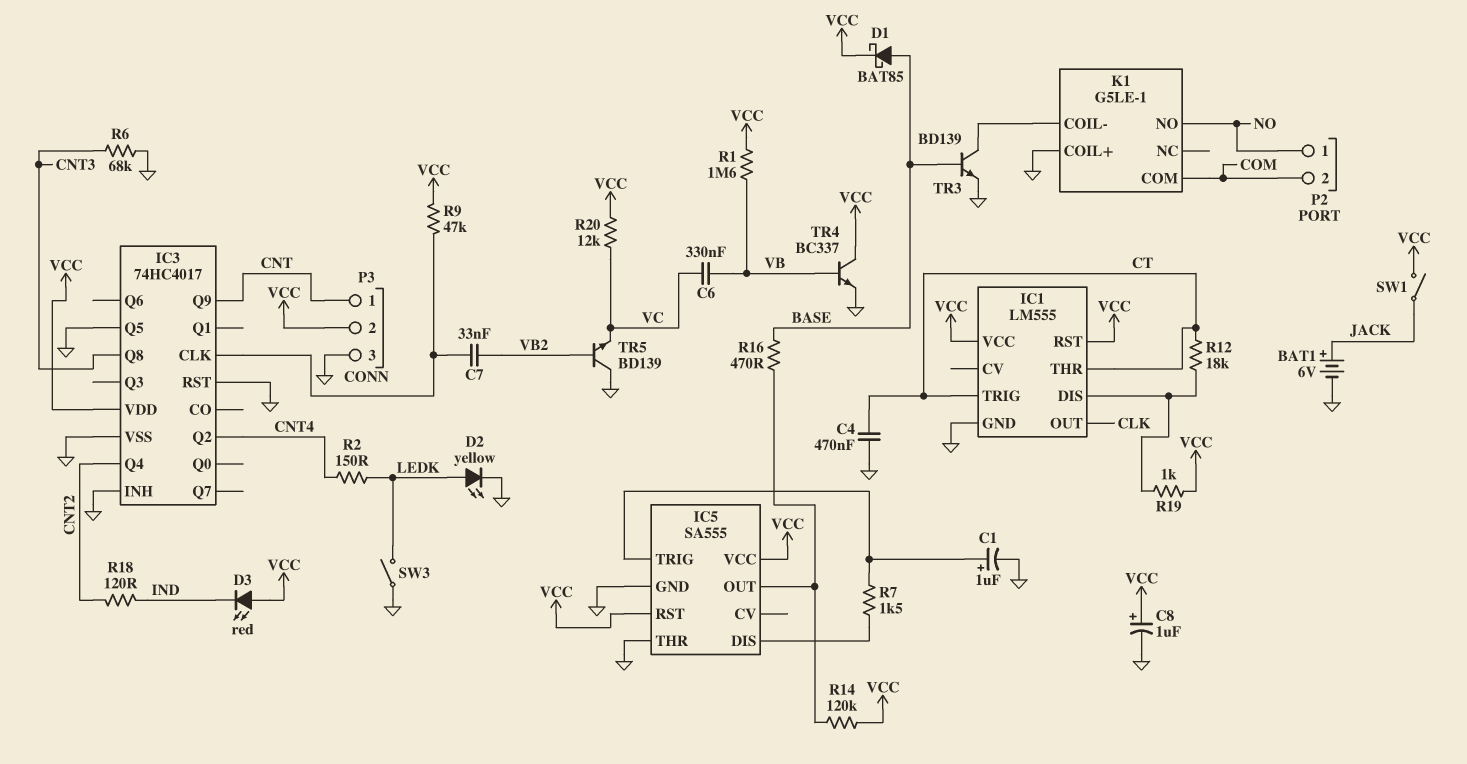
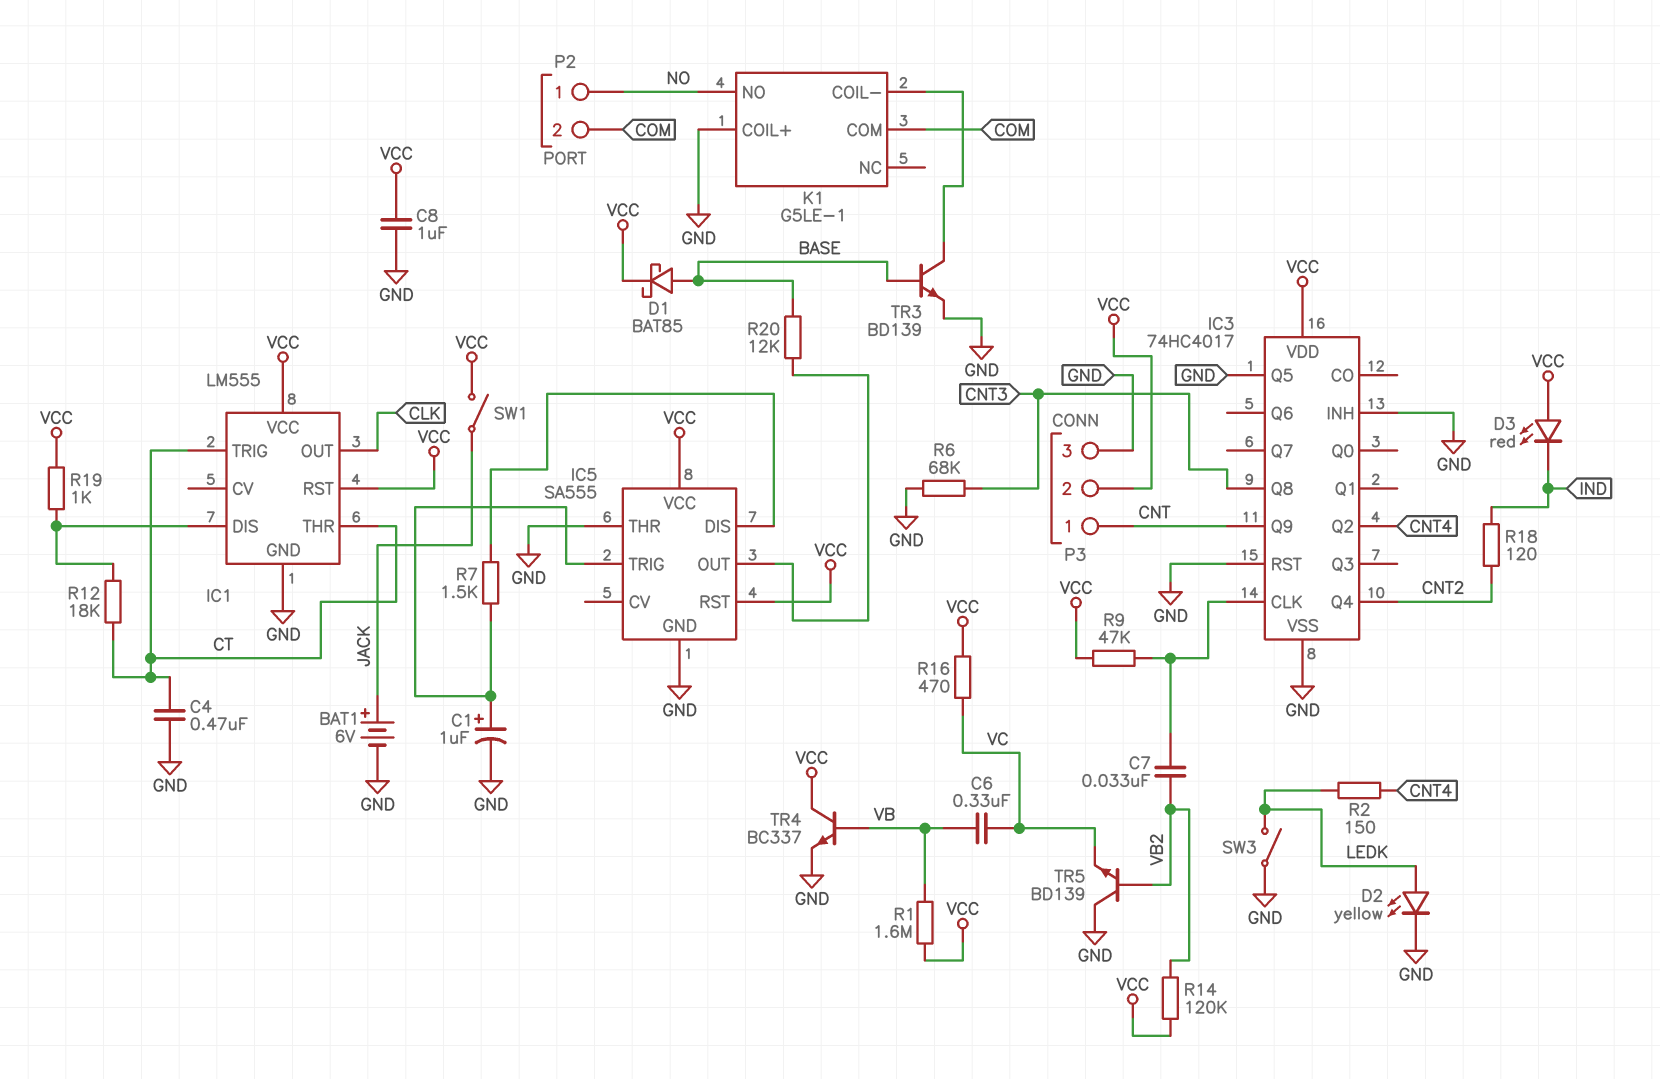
C8: 1uF (plus VCC, minus GND) -> 1uF (GND, VCC)
R14: 120k (IC5/OUT, VCC) -> 120k (VB2, VCC)
R16: 470 (BASE, IC5/OUT) -> 470 (VC, VCC)
R20: 12k (VC, VCC) -> 12k (BASE, IC5/OUT)

